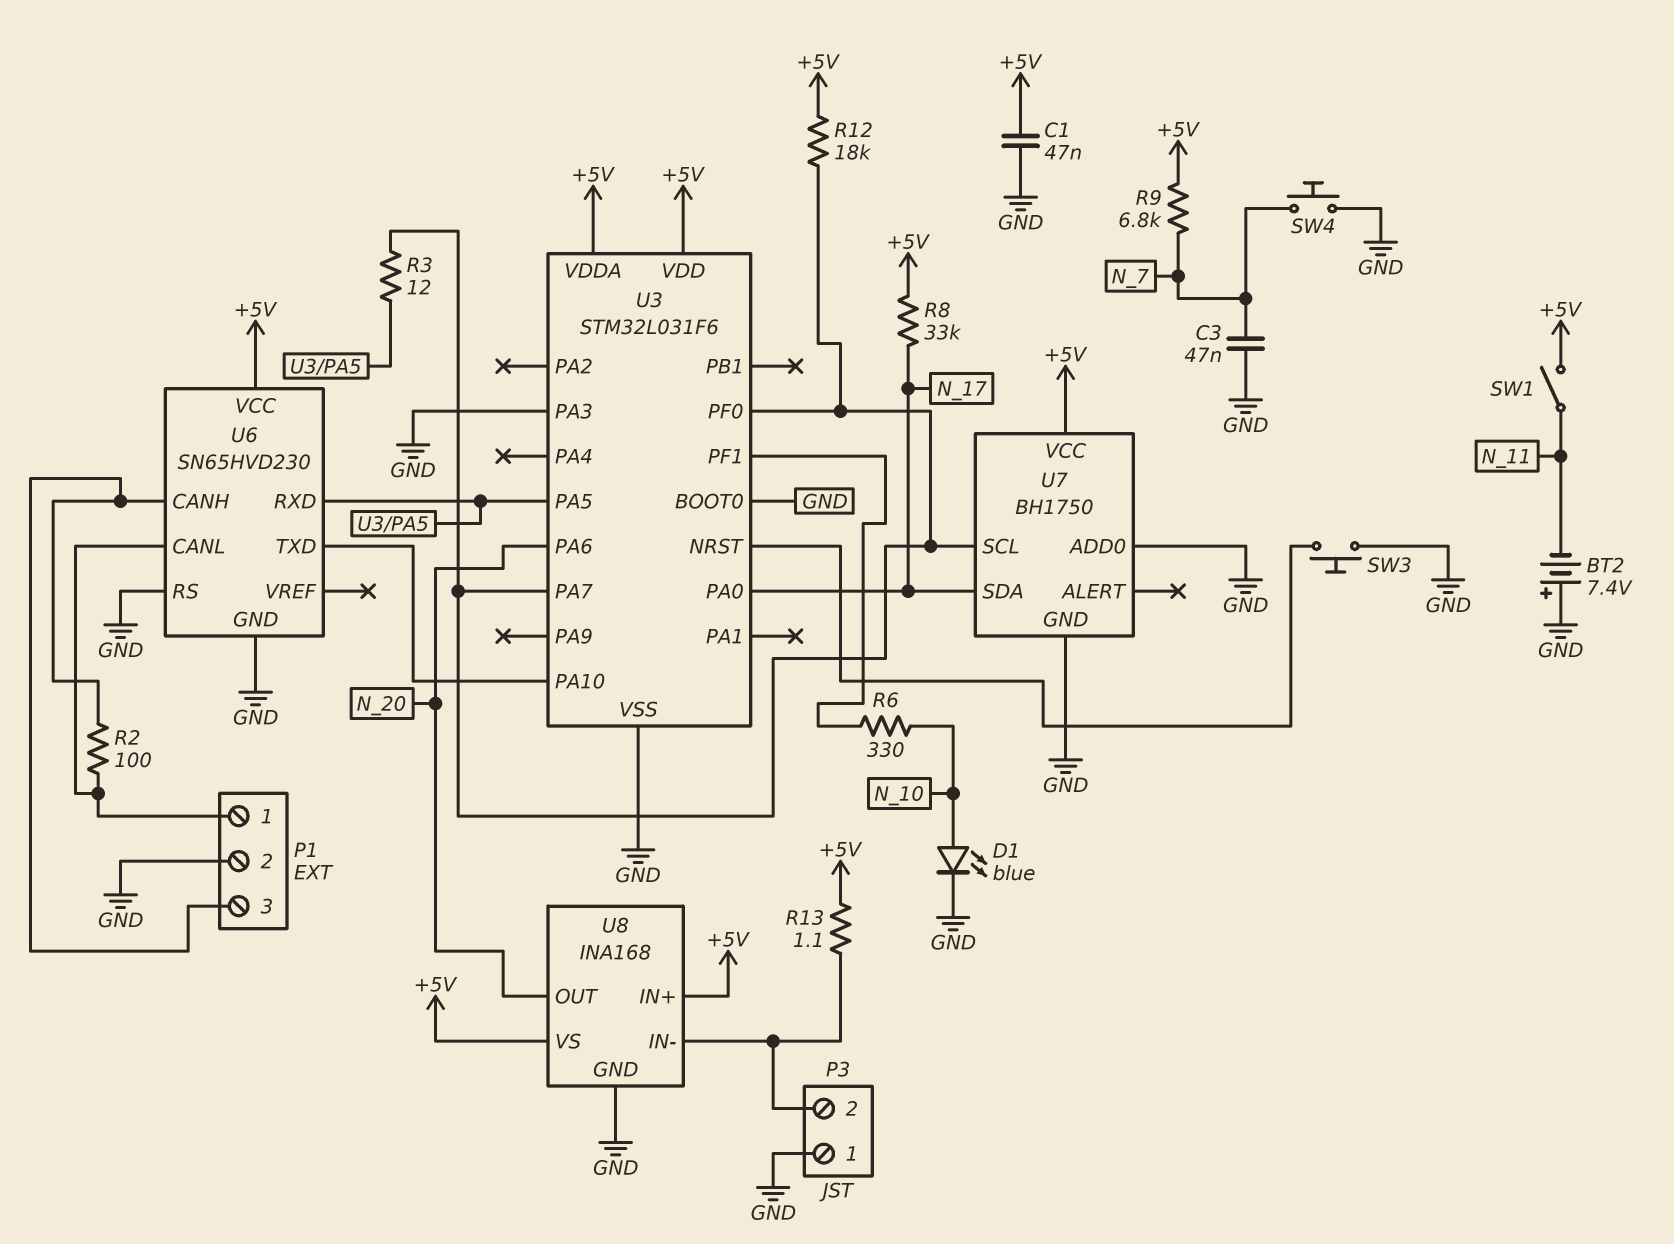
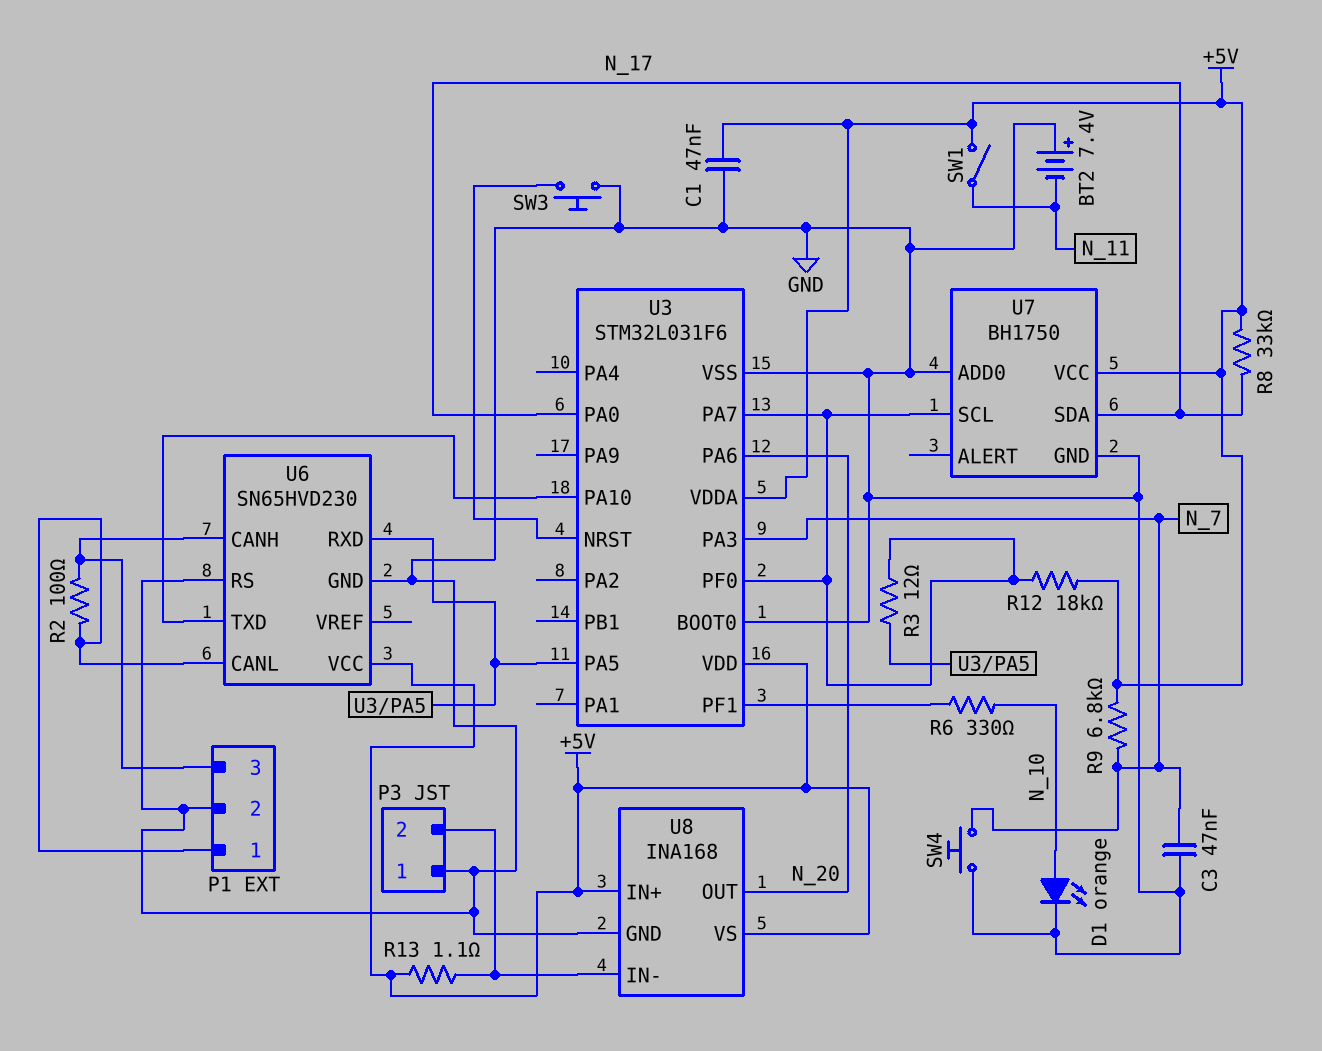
D1: LED blue (A N_10, K GND) -> LED orange (A N_10, K GND)
U3 pin PA3: GND -> N_7

